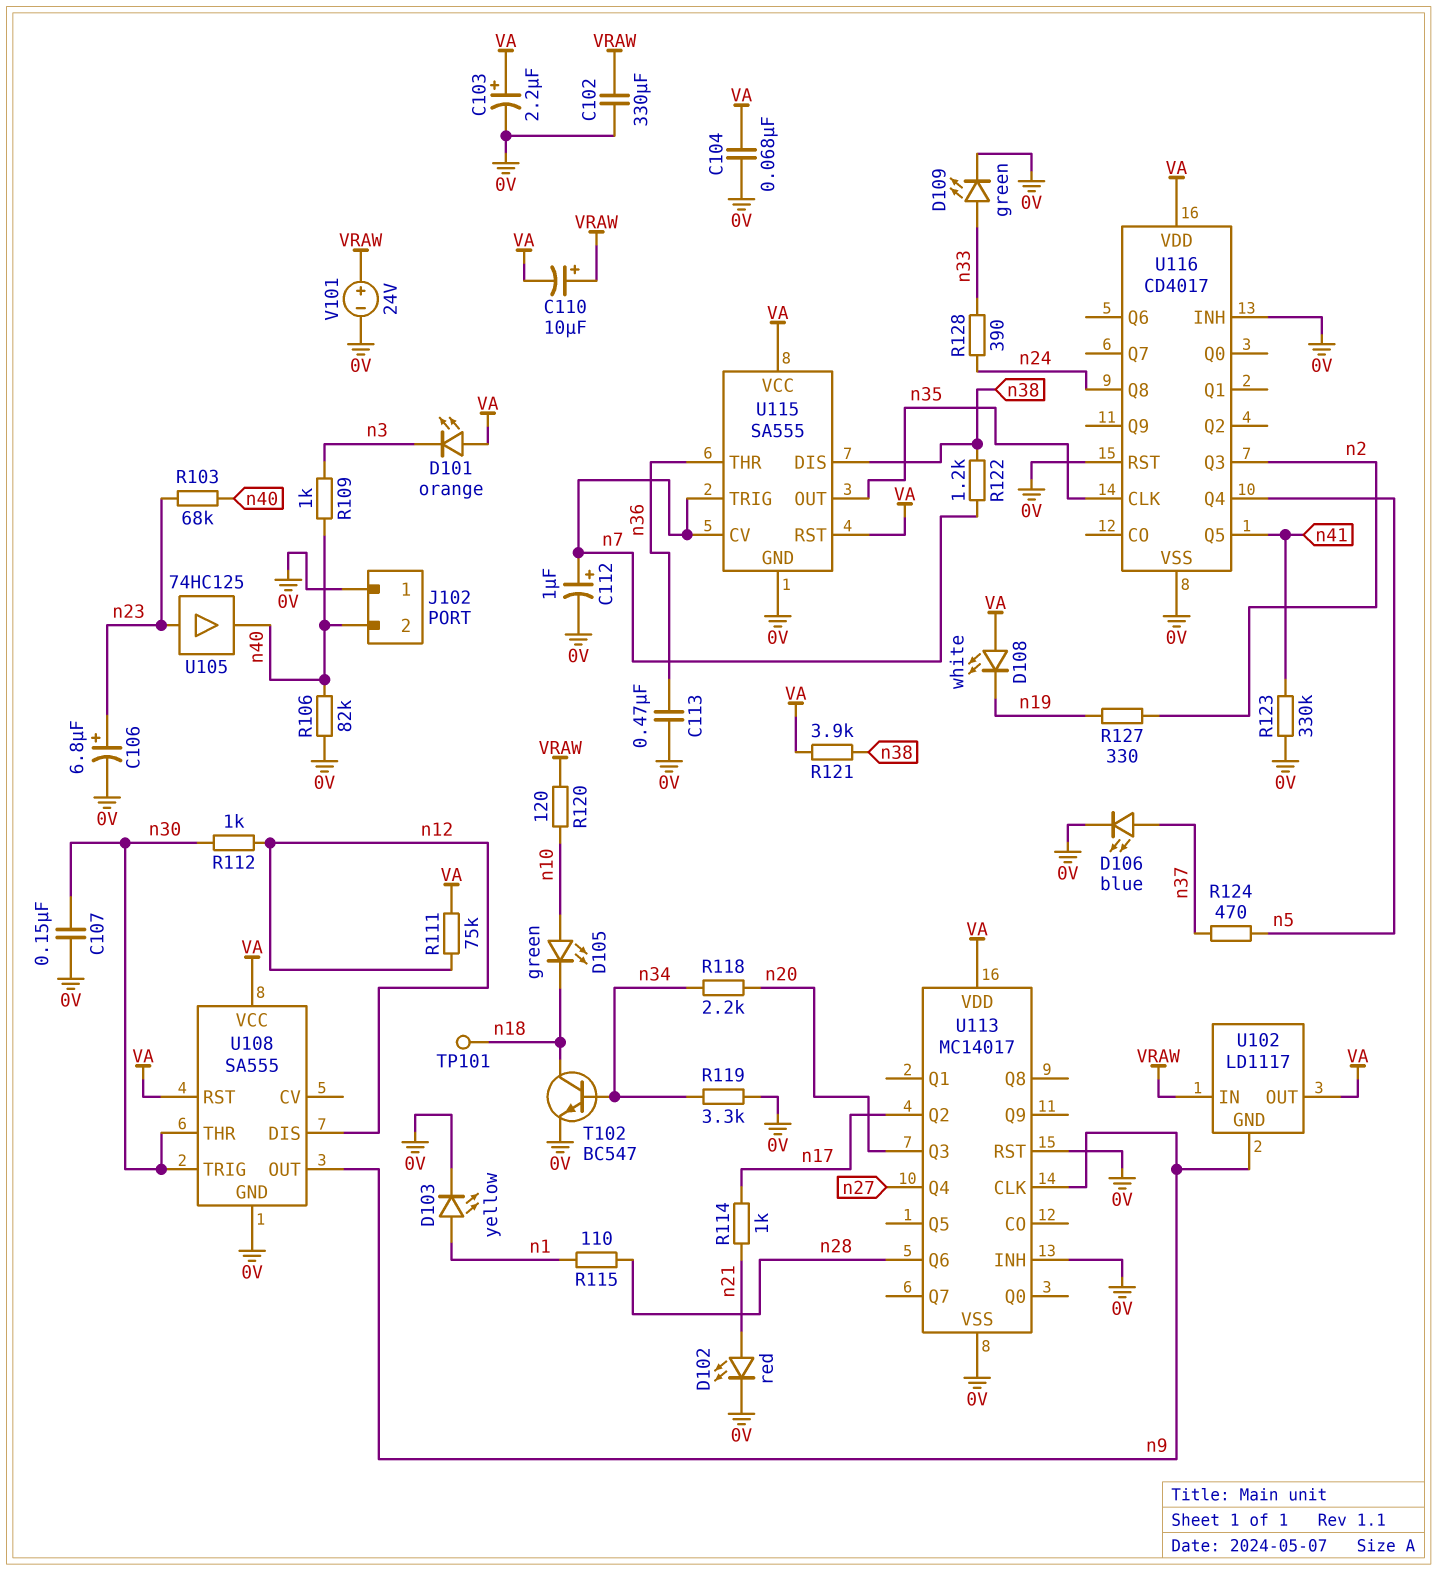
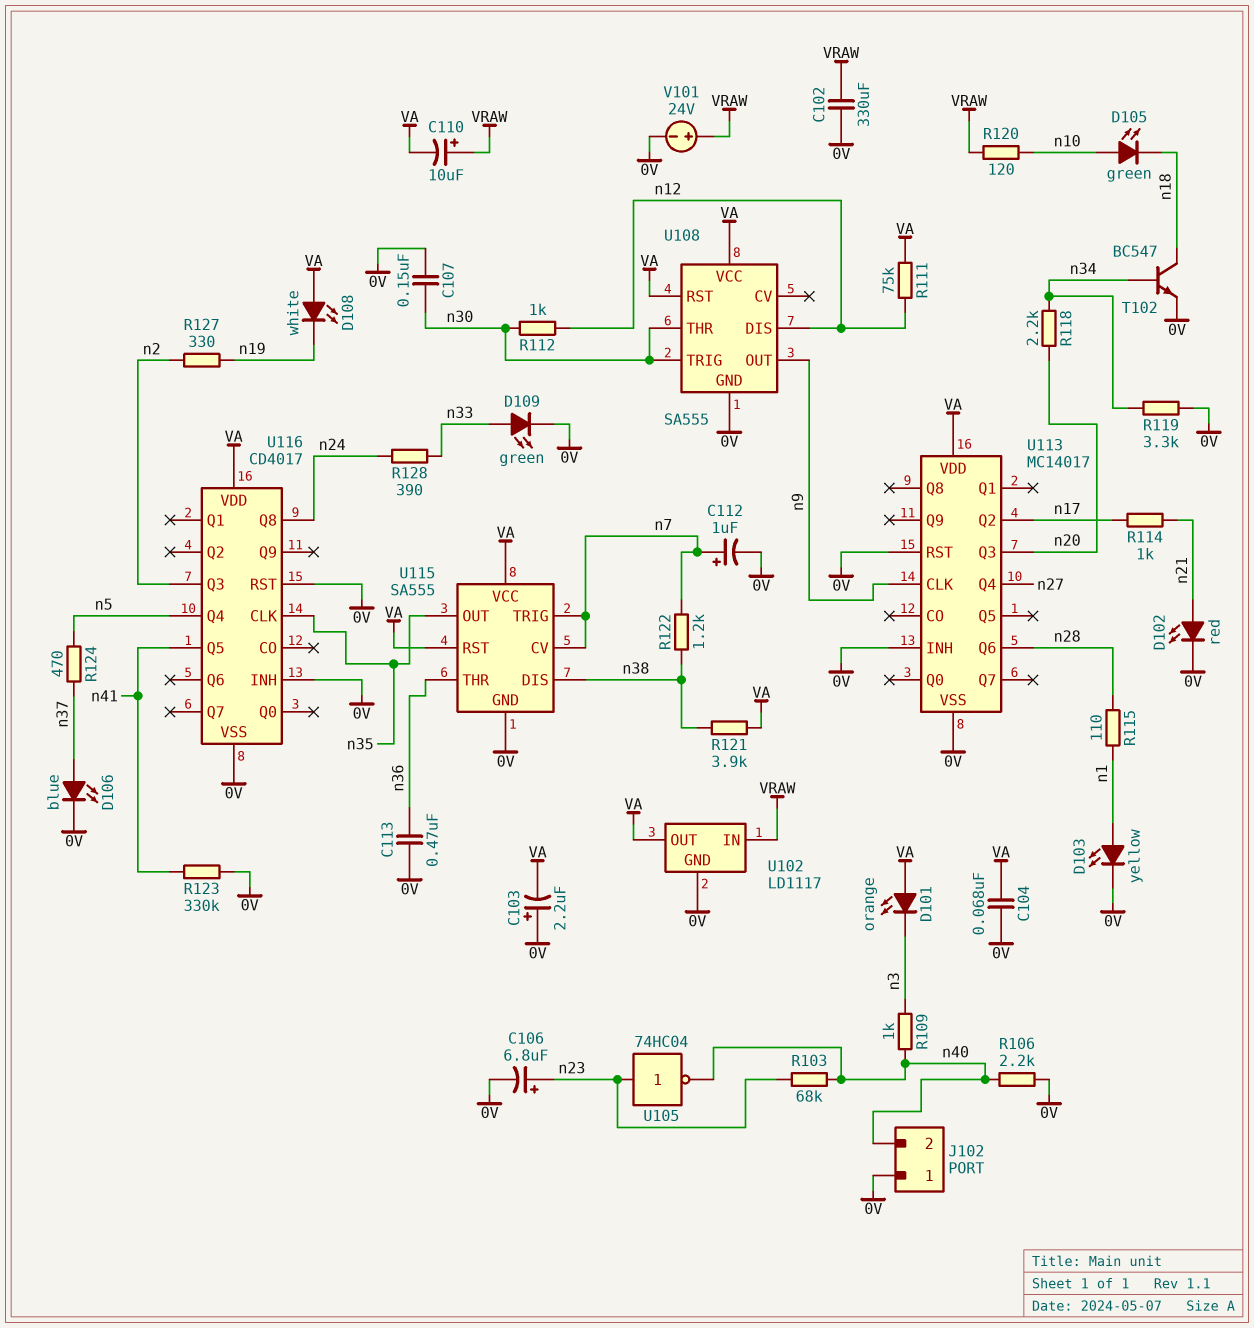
C103: 2.2uF (plus VA, minus 0V) -> 2.2uF (plus 0V, minus VA)
R106: 82k (0V, n40) -> 2.2k (0V, n40)
TP101: test point (n18) -> none
U102 pin GND: n9 -> 0V
U105: buffer 74HC125 (in n23, out n40) -> NOT 74HC04 (in n23, out n40)

